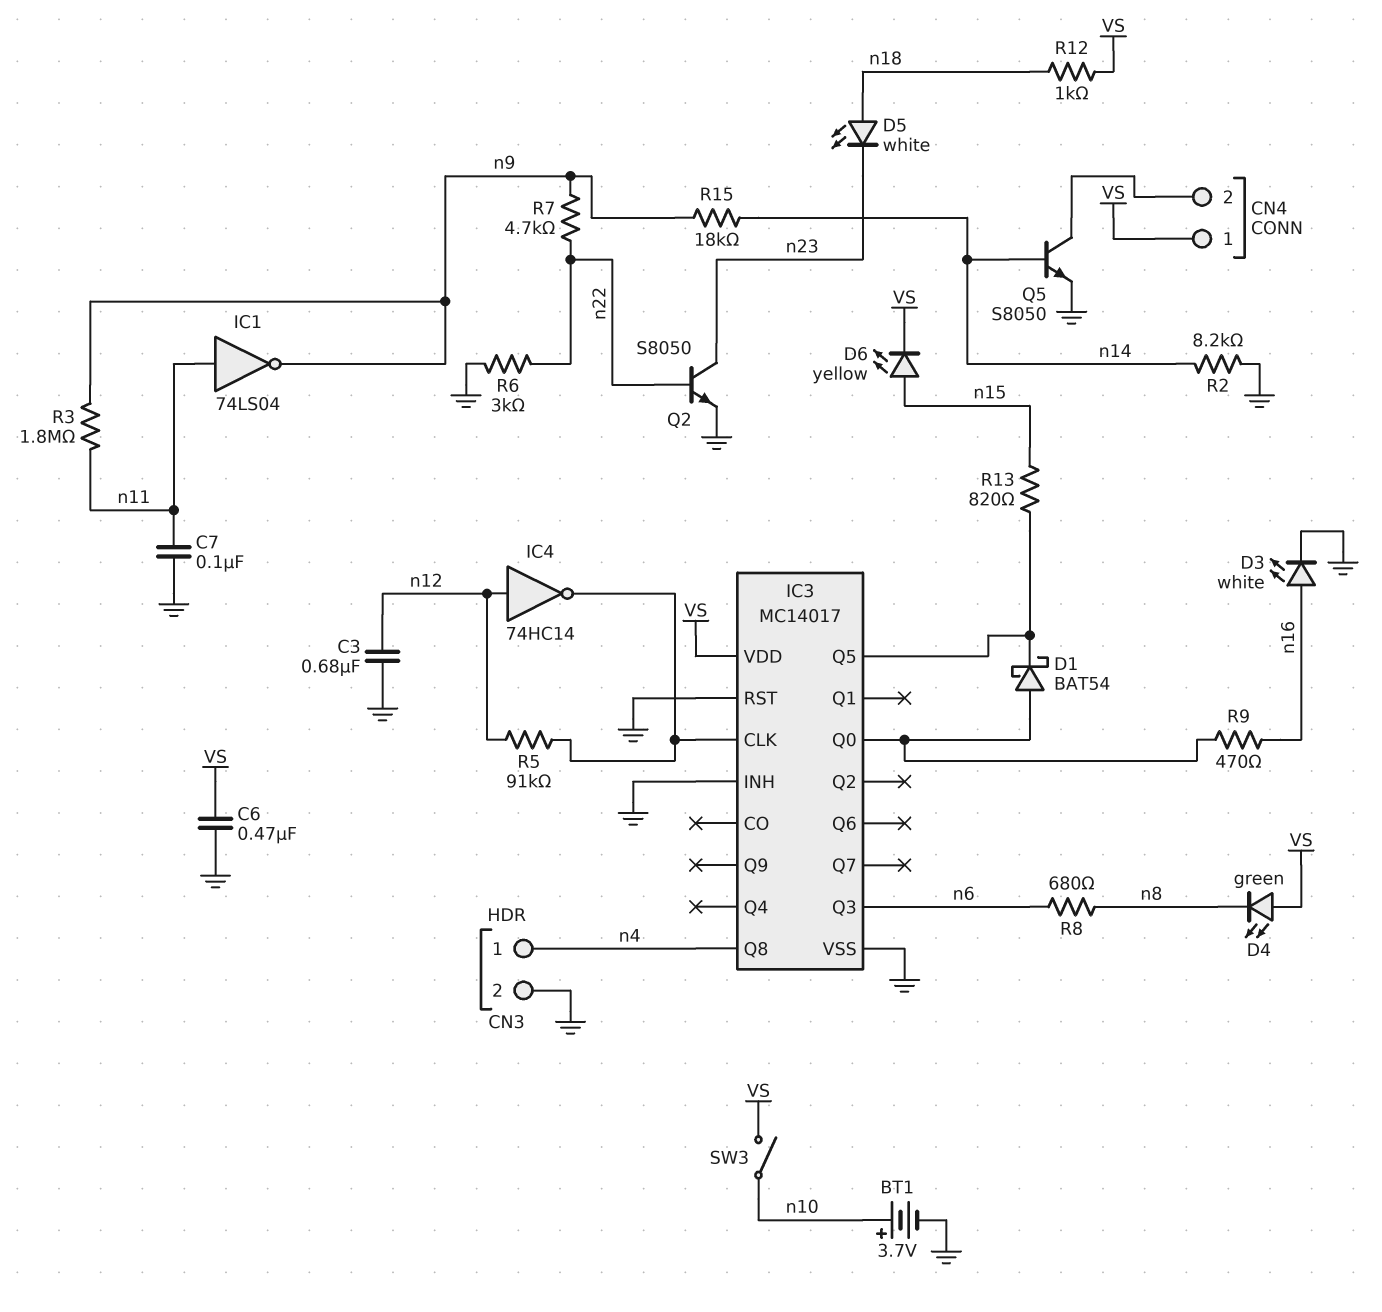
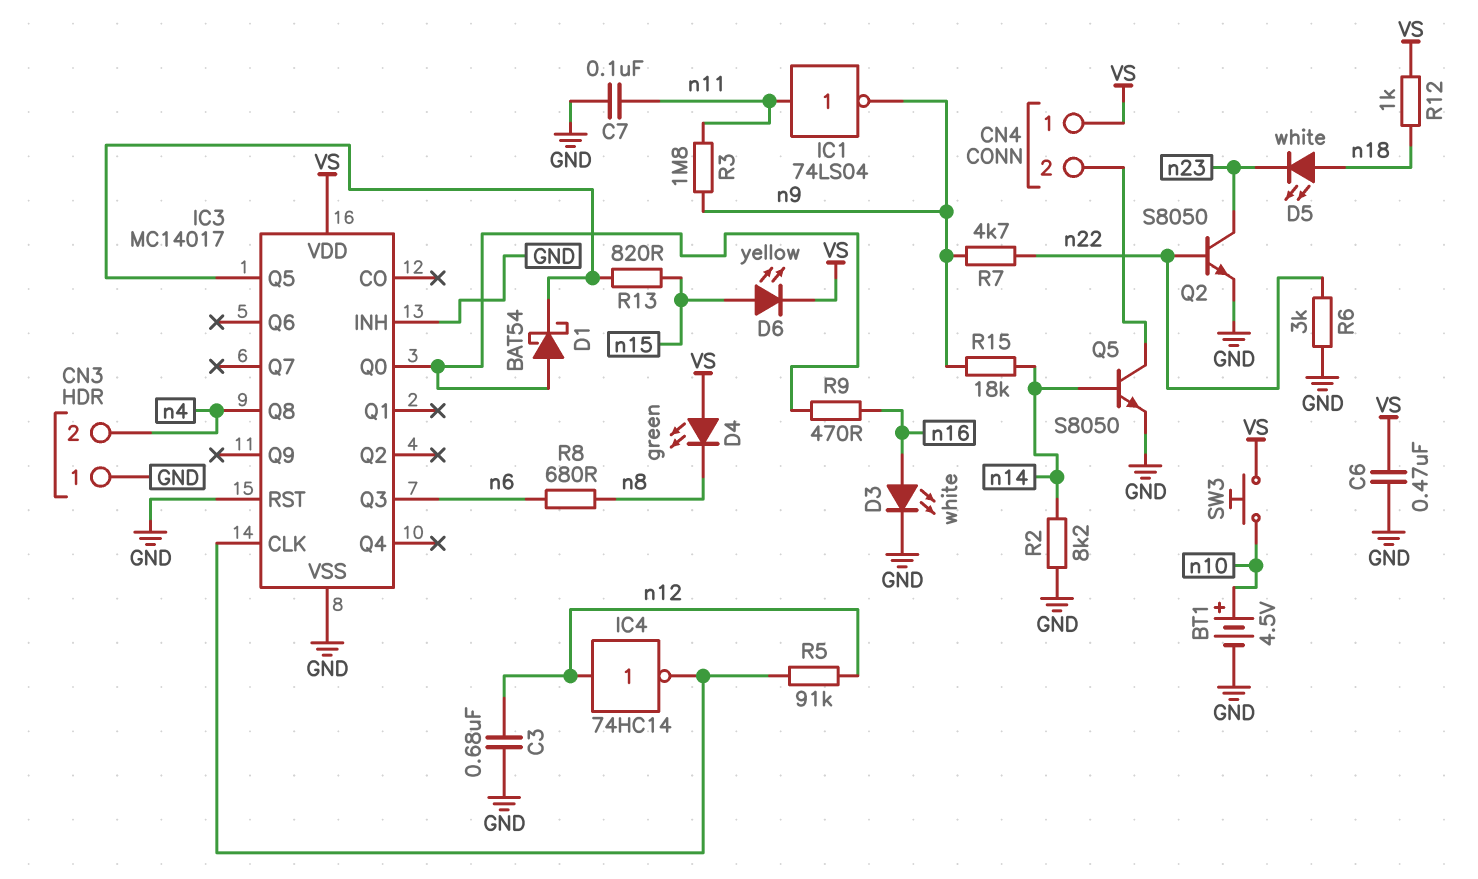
BT1: 3.7V (plus n10, minus GND) -> 4.5V (plus n10, minus GND)
CN3 pin 1: n4 -> GND
CN3 pin 2: GND -> n4
SW3: switch (VS, n10) -> button (VS, n10)

